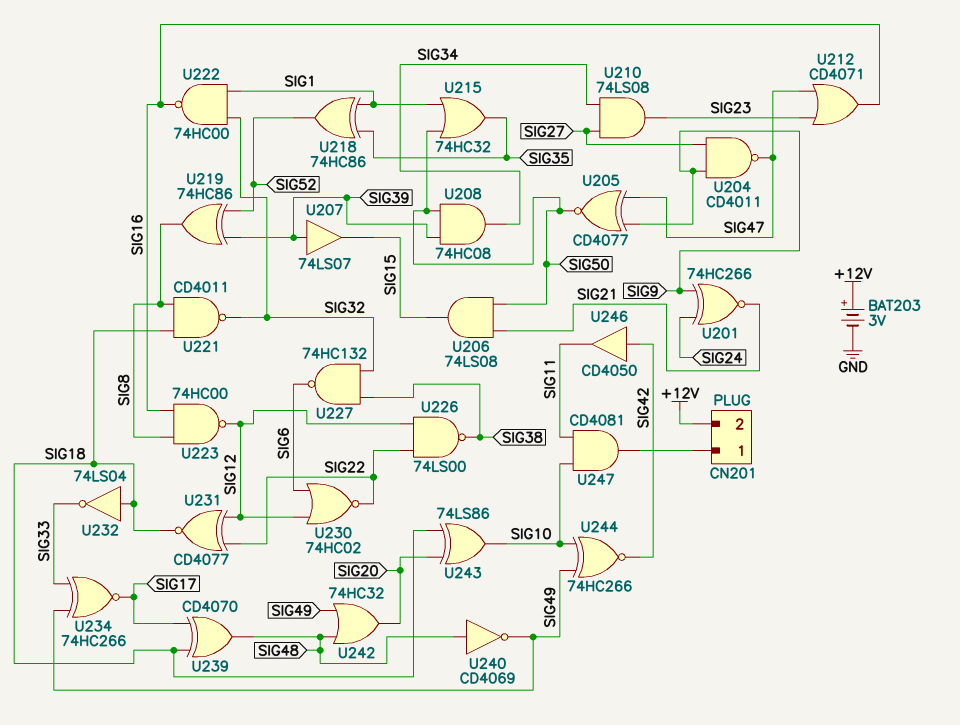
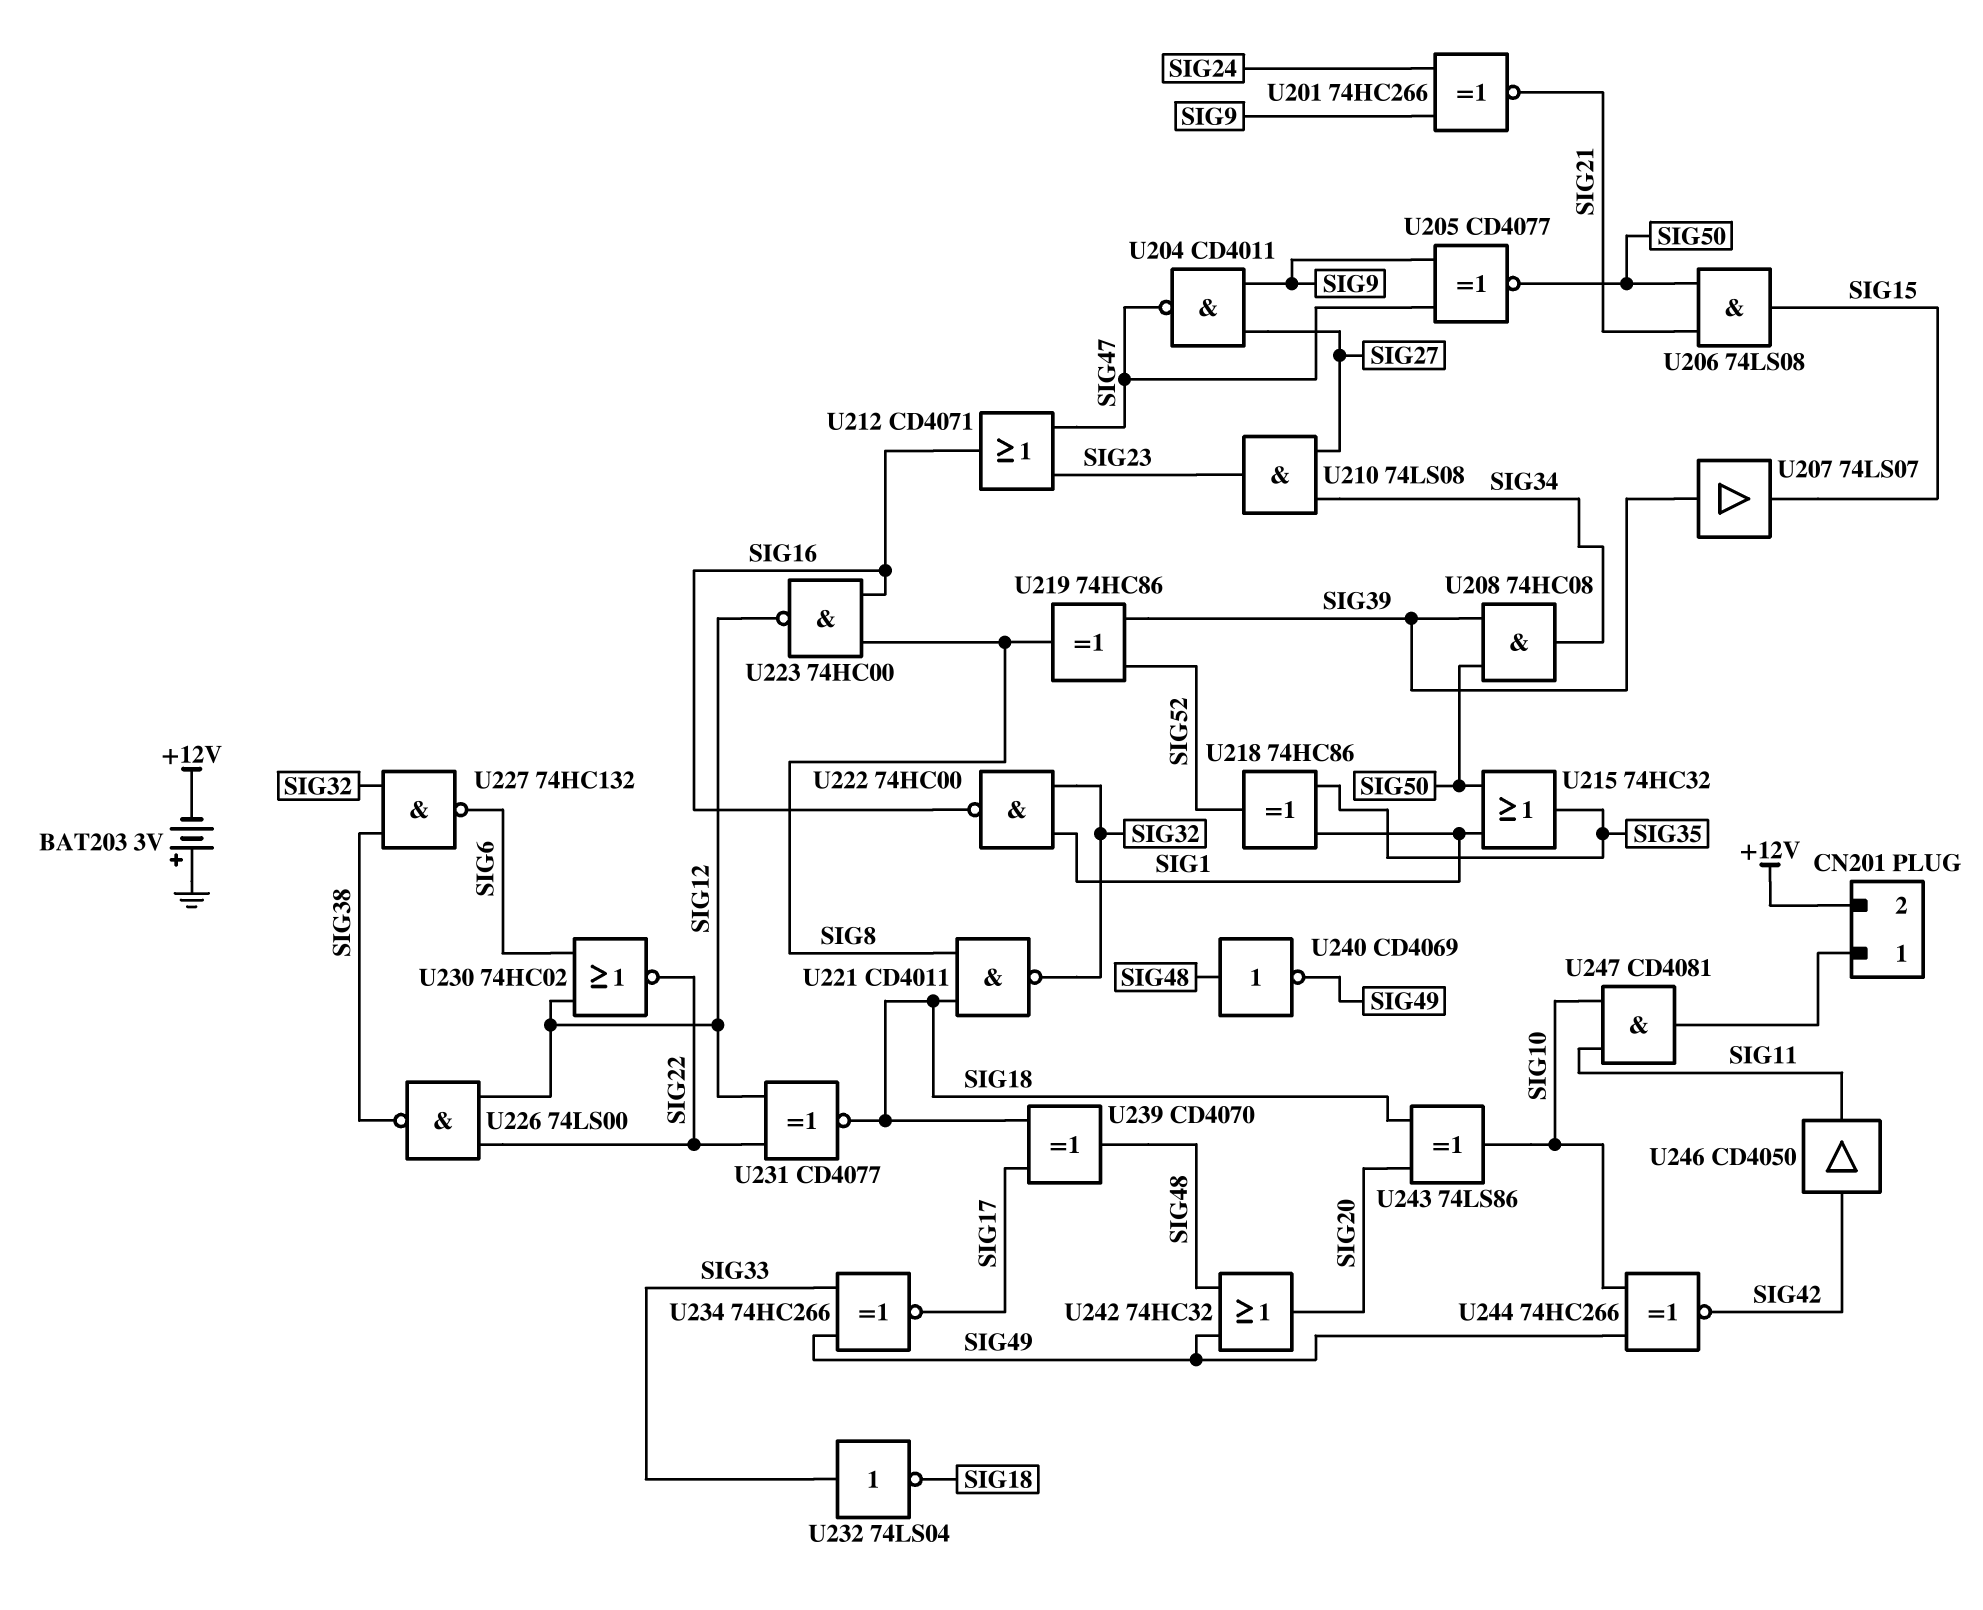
BAT203: 3V (plus +12V, minus GND) -> 3V (plus GND, minus +12V)
U232: NOT 74LS04 (in SIG18, out SIG33) -> NOT 74LS04 (in SIG33, out SIG18)

